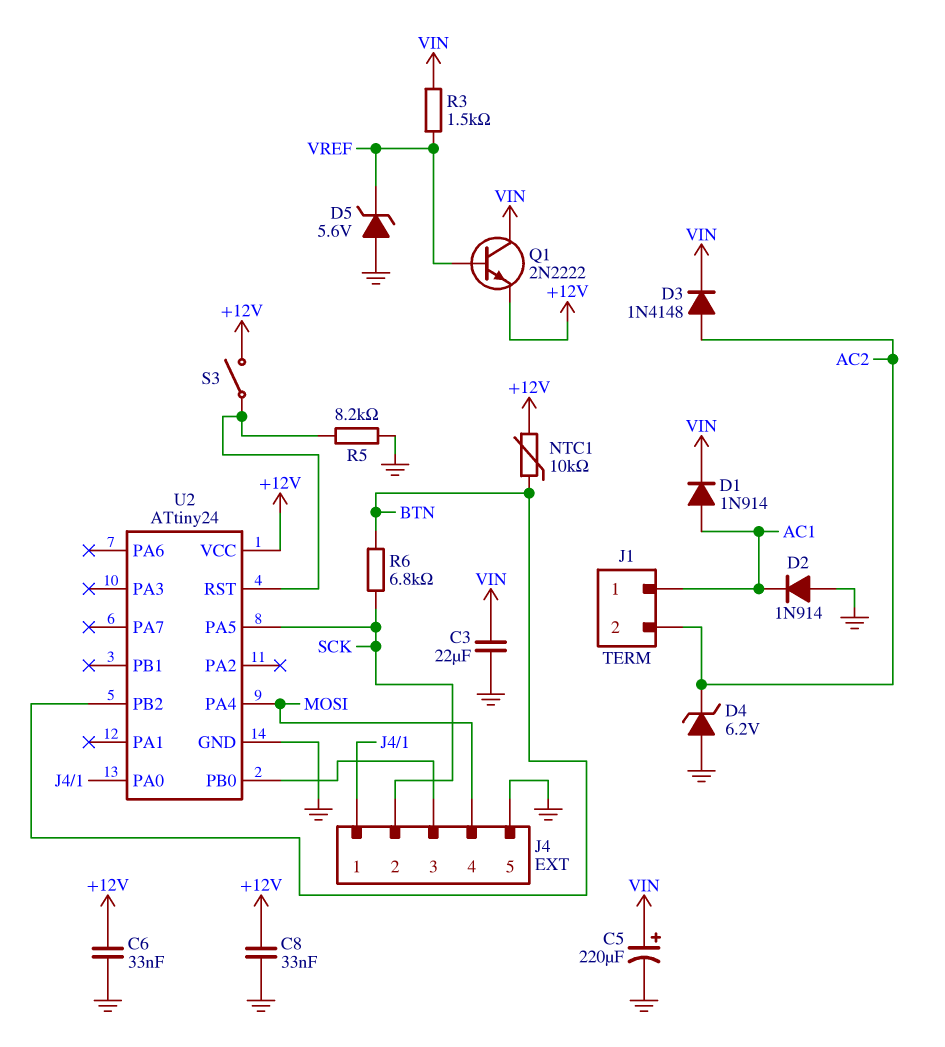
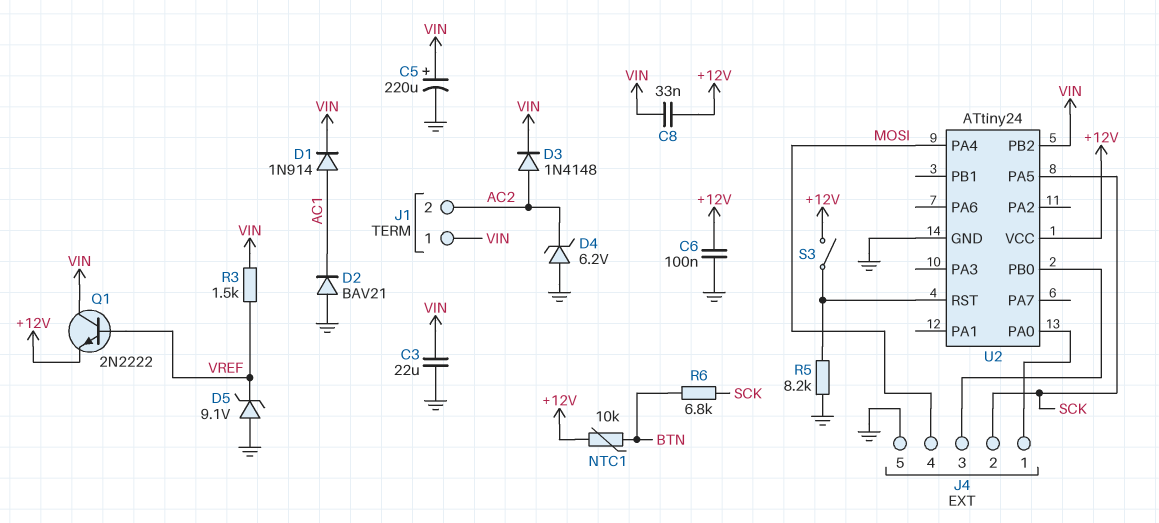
C6: 33nF (+12V, GND) -> 100nF (+12V, GND)
C8: 33nF (+12V, GND) -> 33nF (+12V, VIN)
D2: diode 1N914 (A GND, K AC1) -> diode BAV21 (A GND, K AC1)
D5: zener 5.6V (A GND, K VREF) -> zener 9.1V (A GND, K VREF)
J1 pin 1: AC1 -> VIN
U2 pin PB2: BTN -> VIN

